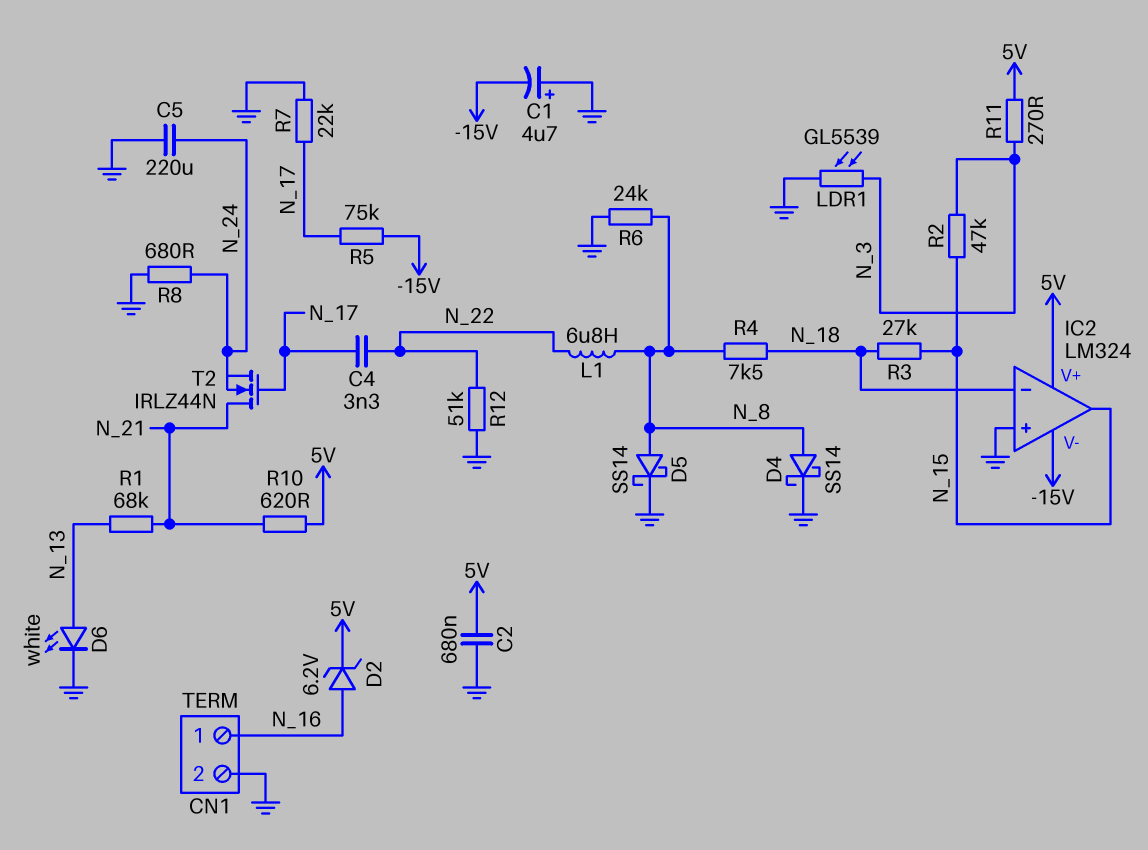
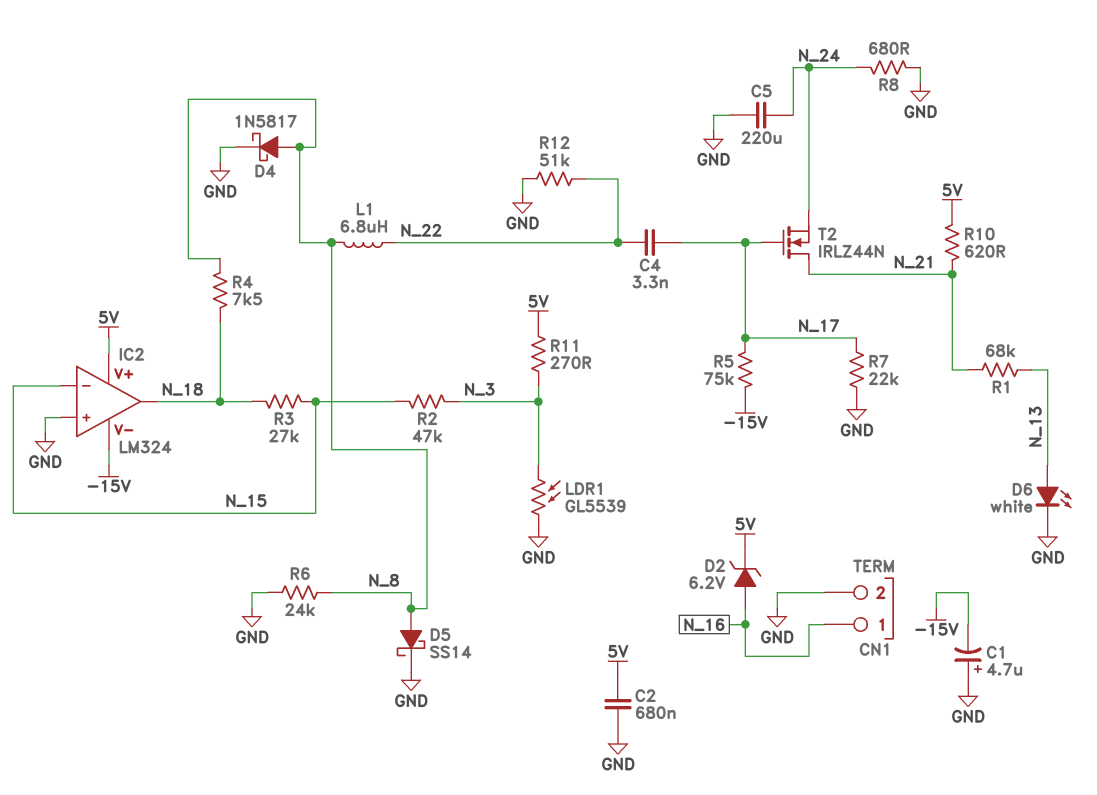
D4: schottky SS14 (A N_8, K GND) -> schottky 1N5817 (A N_8, K GND)
IC2 pin in-: N_18 -> N_15
IC2 pin out: N_15 -> N_18

